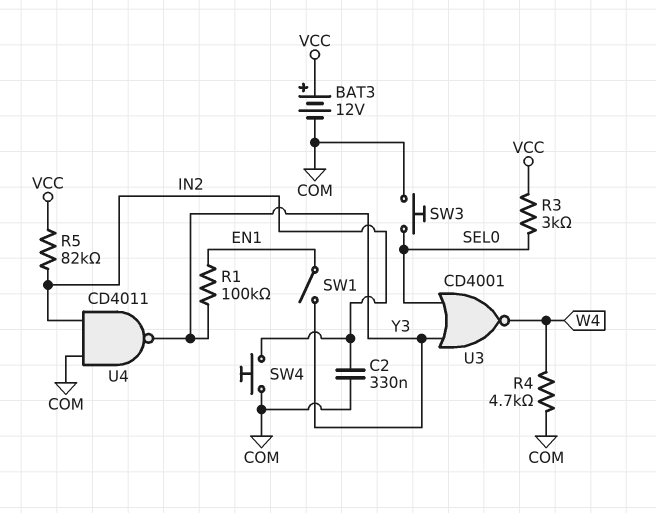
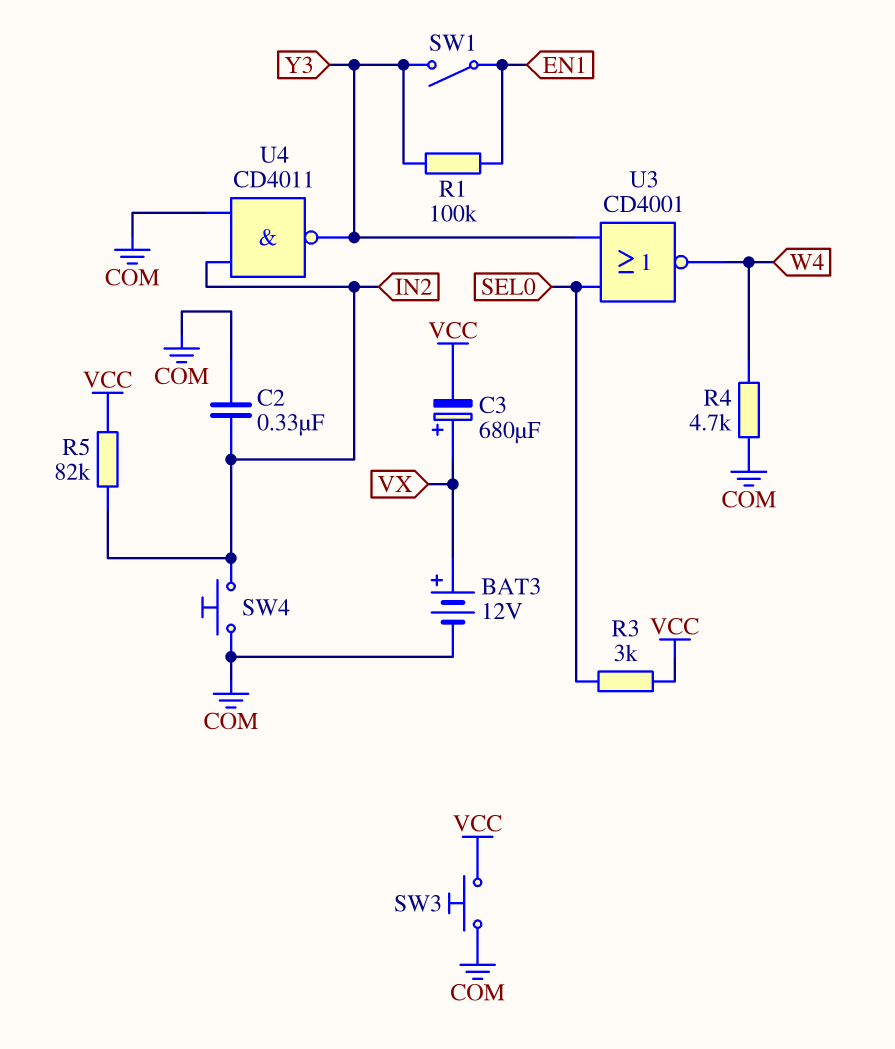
BAT3: 12V (plus VCC, minus COM) -> 12V (plus VX, minus COM)
C3: none -> 680uF (plus VX, minus VCC)
SW3: button (COM, SEL0) -> button (COM, VCC)

